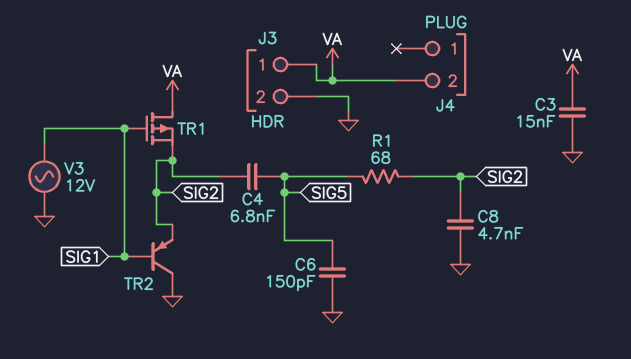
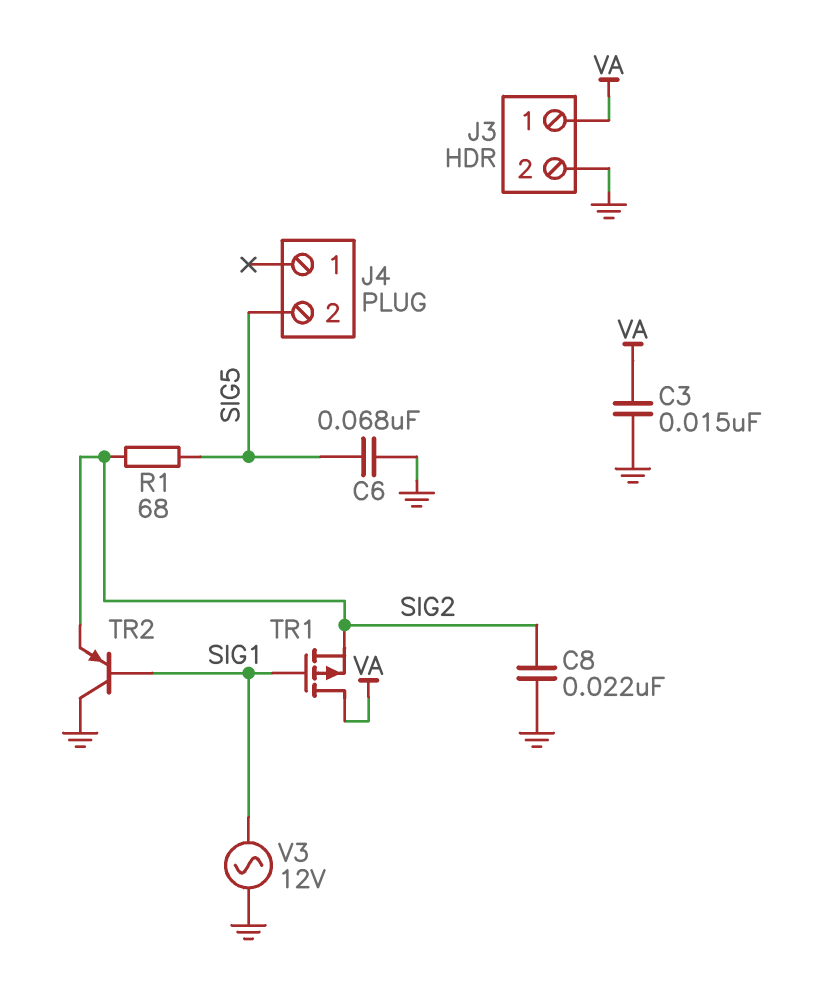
C4: 6.8nF (SIG2, SIG5) -> none
C6: 150pF (GND, SIG5) -> 68nF (GND, SIG5)
C8: 4.7nF (GND, SIG2) -> 22nF (GND, SIG2)
J4 pin 2: VA -> SIG5

